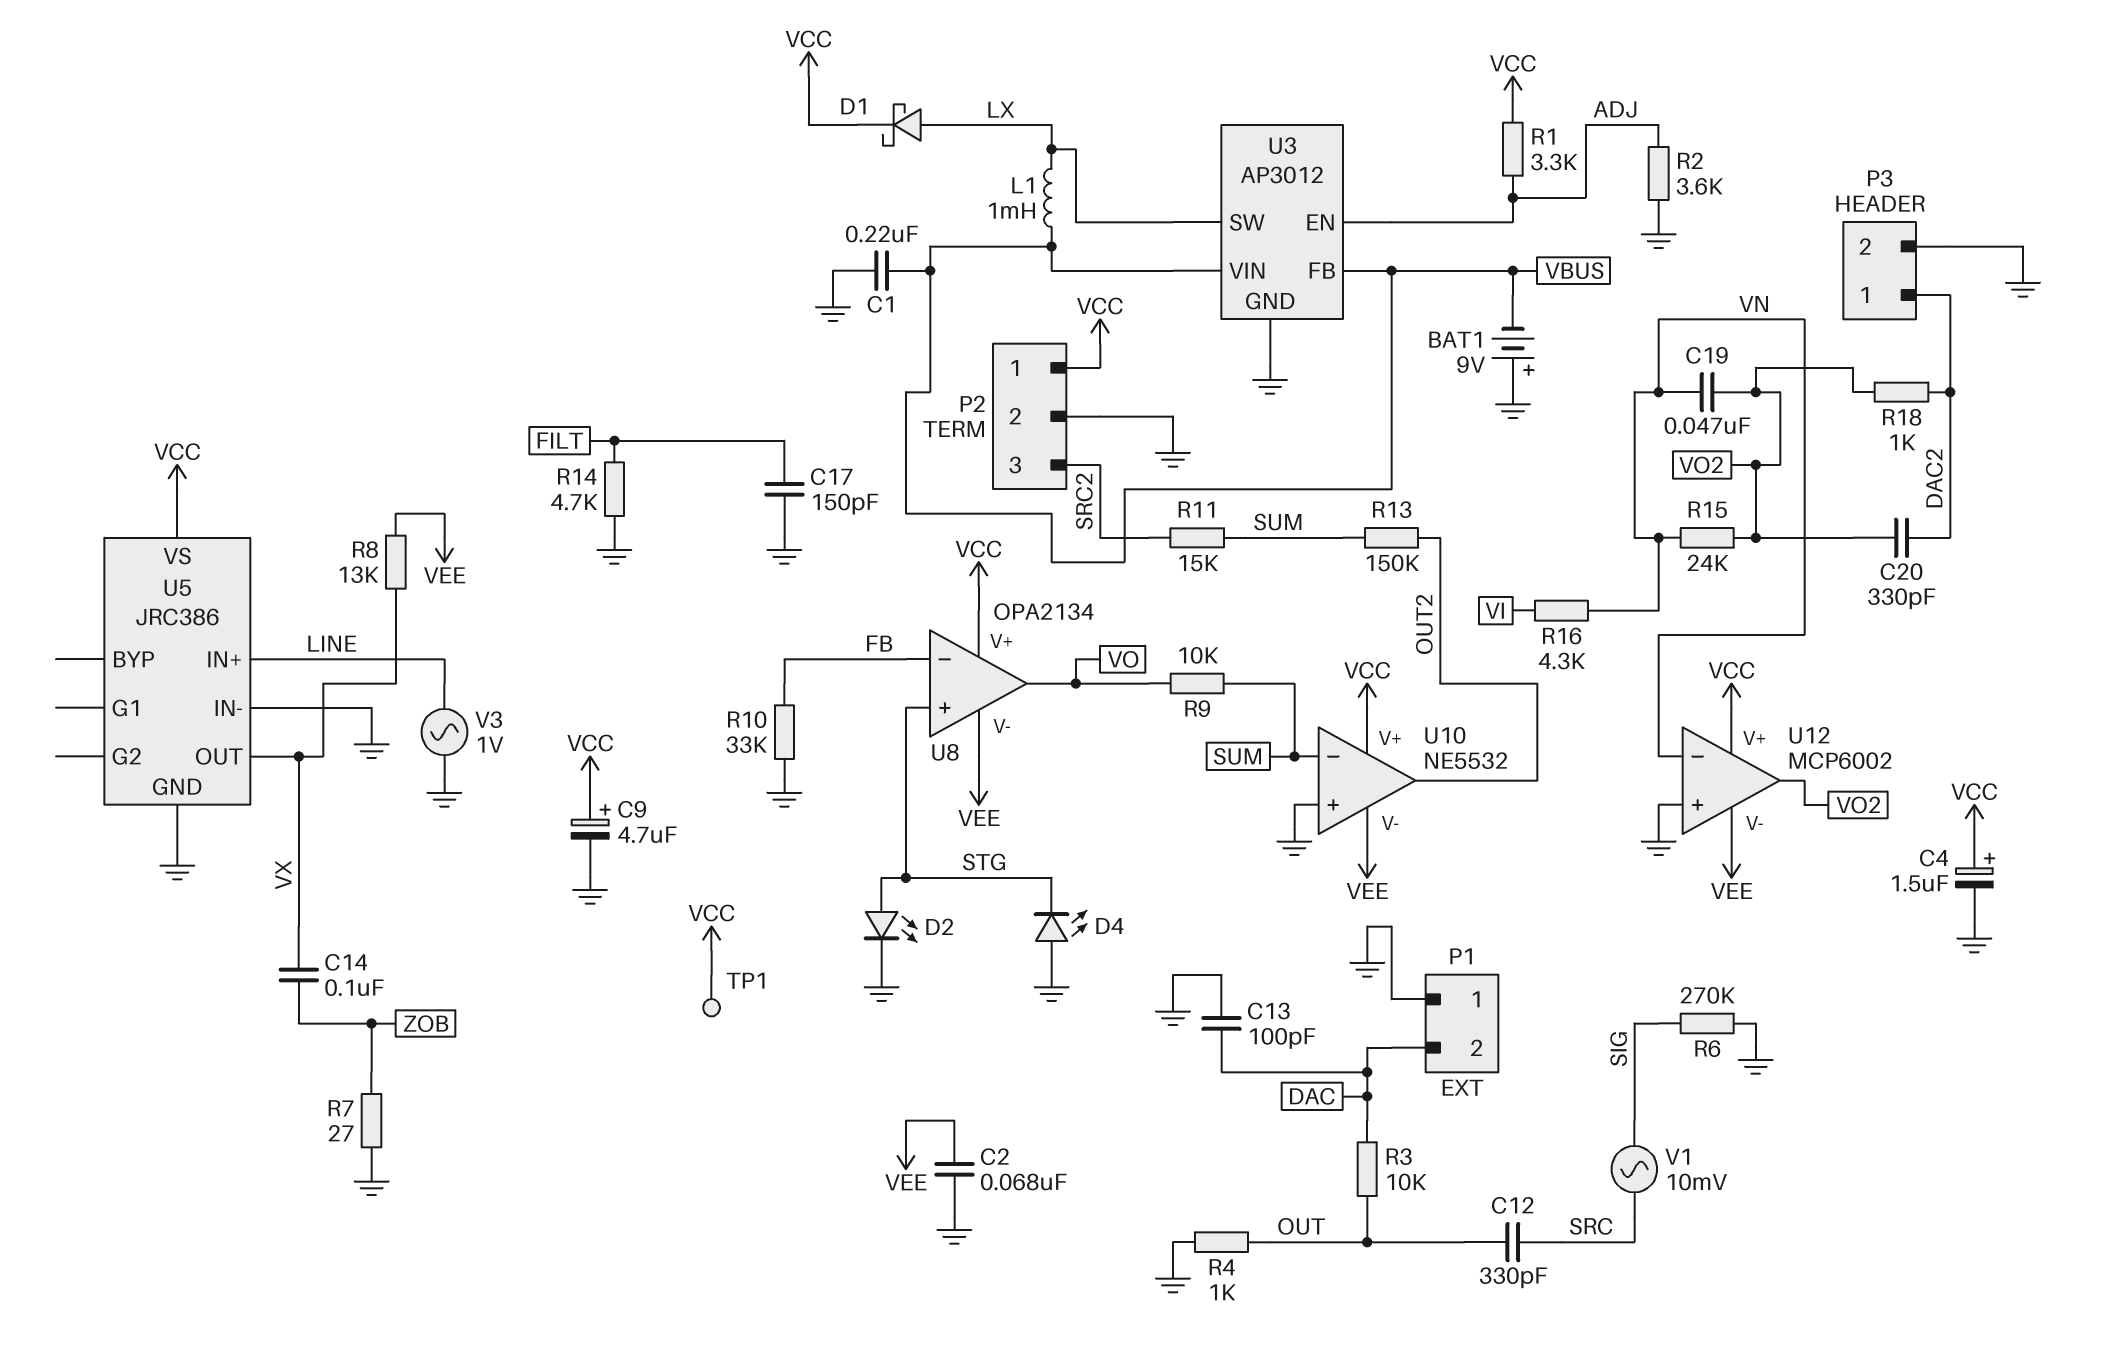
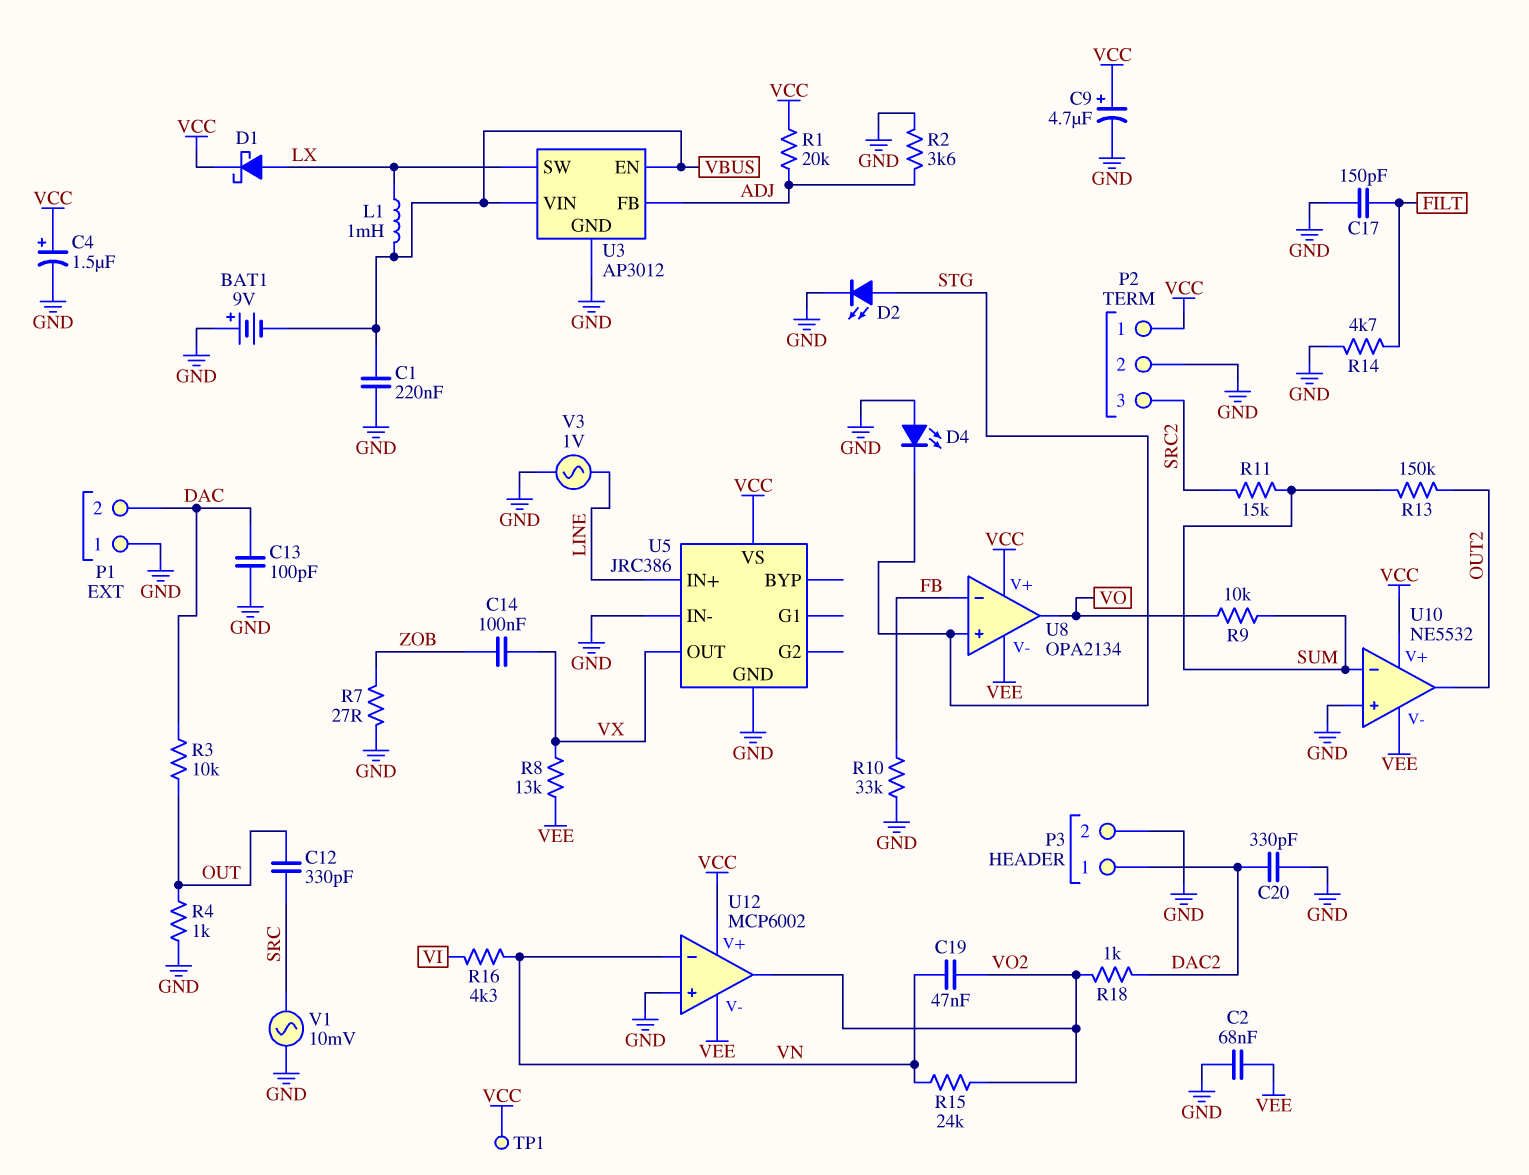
C20: 330pF (DAC2, VO2) -> 330pF (DAC2, GND)
R1: 3.3k (ADJ, VCC) -> 20k (ADJ, VCC)
R6: 270k (GND, SIG) -> none
U3 pin EN: ADJ -> VBUS
U3 pin FB: VBUS -> ADJ
V1: AC 10mV (SIG, SRC) -> AC 10mV (GND, SRC)

